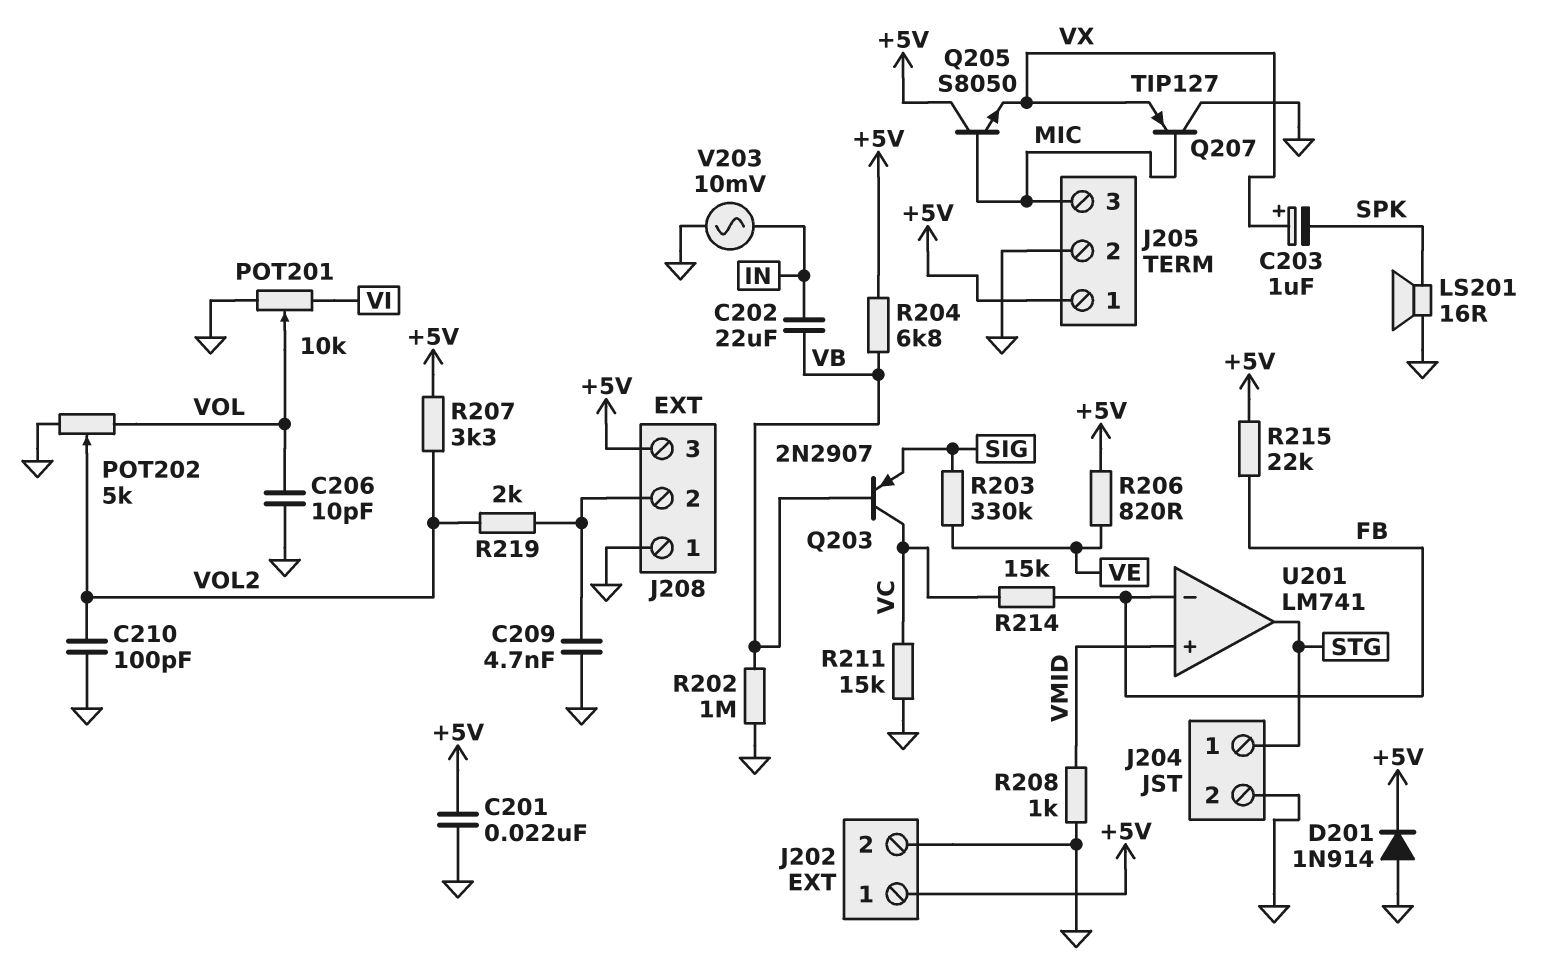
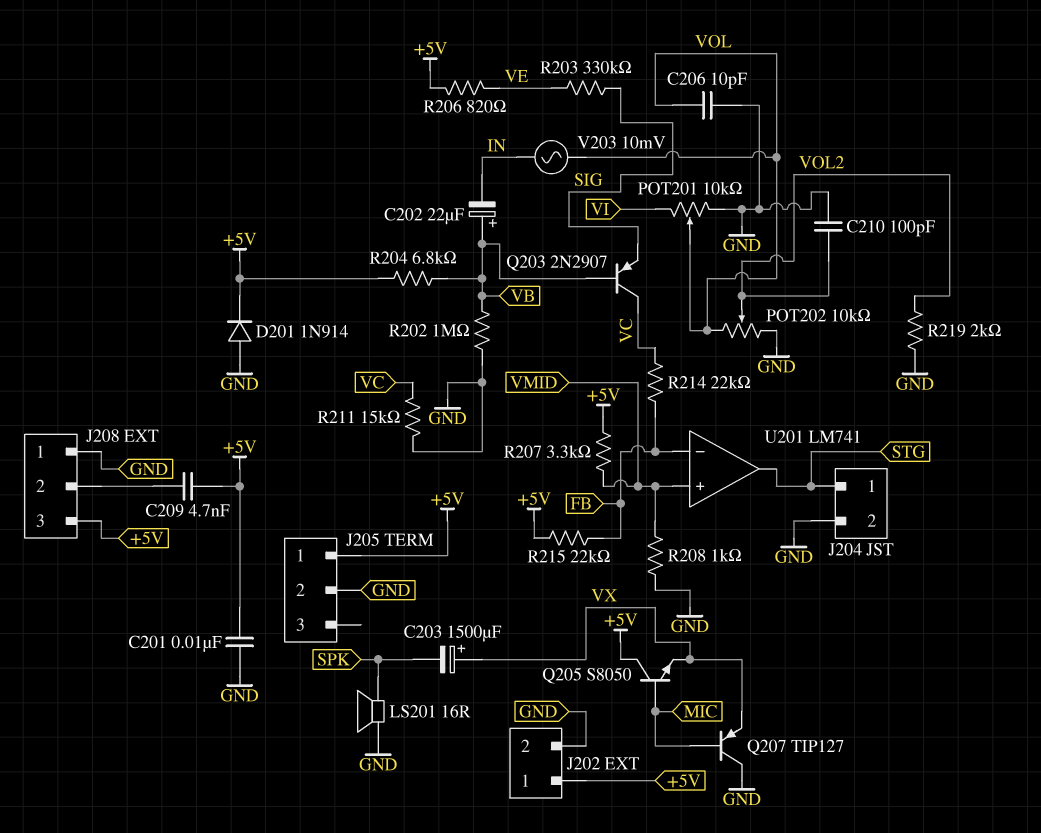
C201: 22nF (+5V, GND) -> 10nF (+5V, GND)
C202: 22uF (IN, VB) -> 22uF (plus VB, minus IN)
C203: 1uF (plus VX, minus SPK) -> 1500uF (plus VX, minus SPK)
C209: 4.7nF (GND, J208/2) -> 4.7nF (+5V, J208/2)
J205 pin 3: MIC -> none
POT202: 5k (GND, VOL, wiper VOL2) -> 10k (GND, VOL, wiper VOL2)
R207: 3.3k (+5V, VOL2) -> 3.3k (+5V, VMID)
R214: 15k (FB, VC) -> 22k (FB, VC)
R219: 2k (J208/2, VOL2) -> 2k (GND, VOL2)
V203: AC 10mV (GND, IN) -> AC 10mV (IN, VOL)

